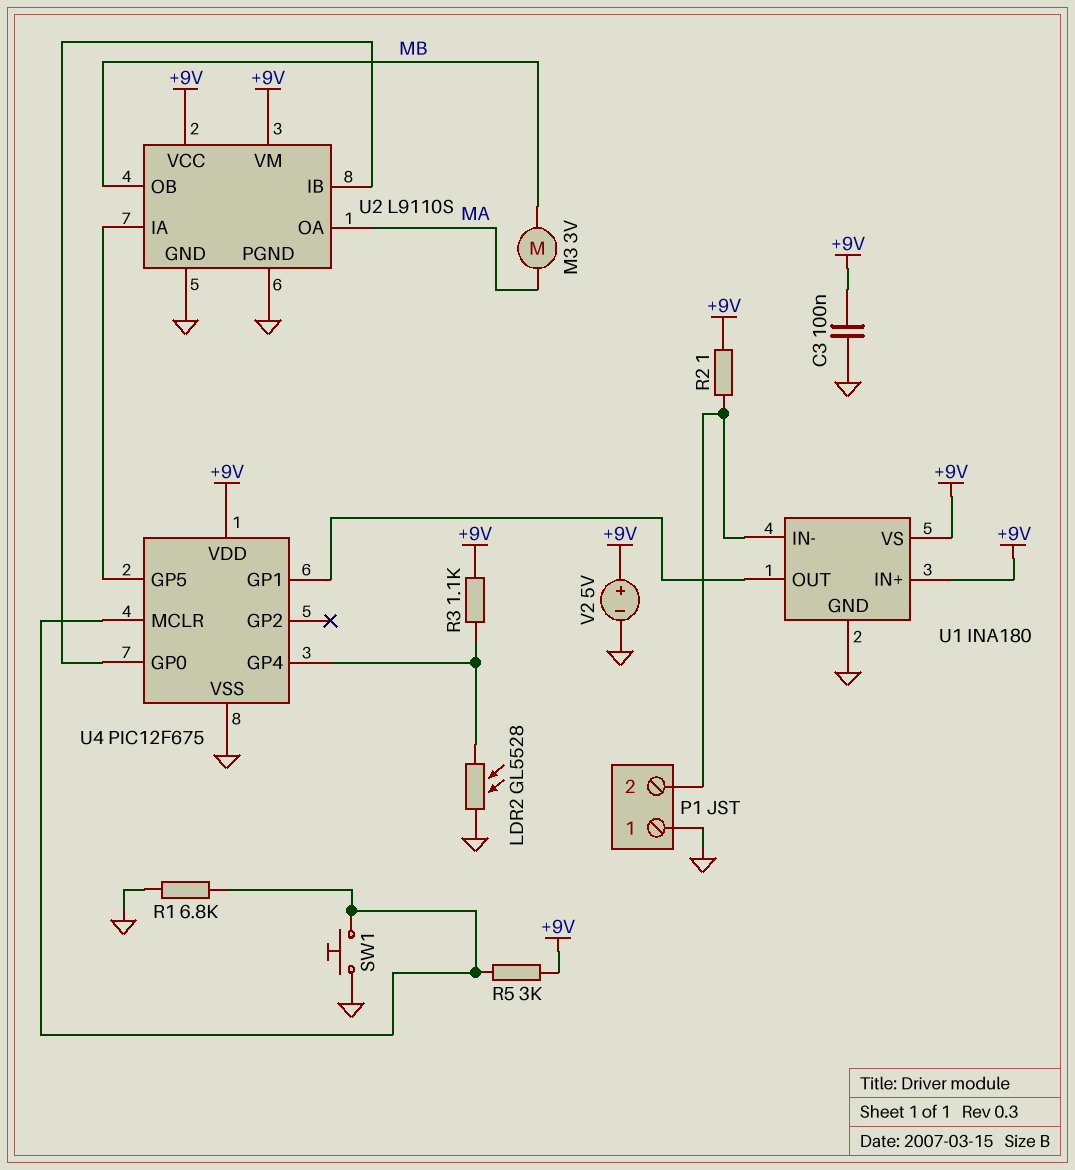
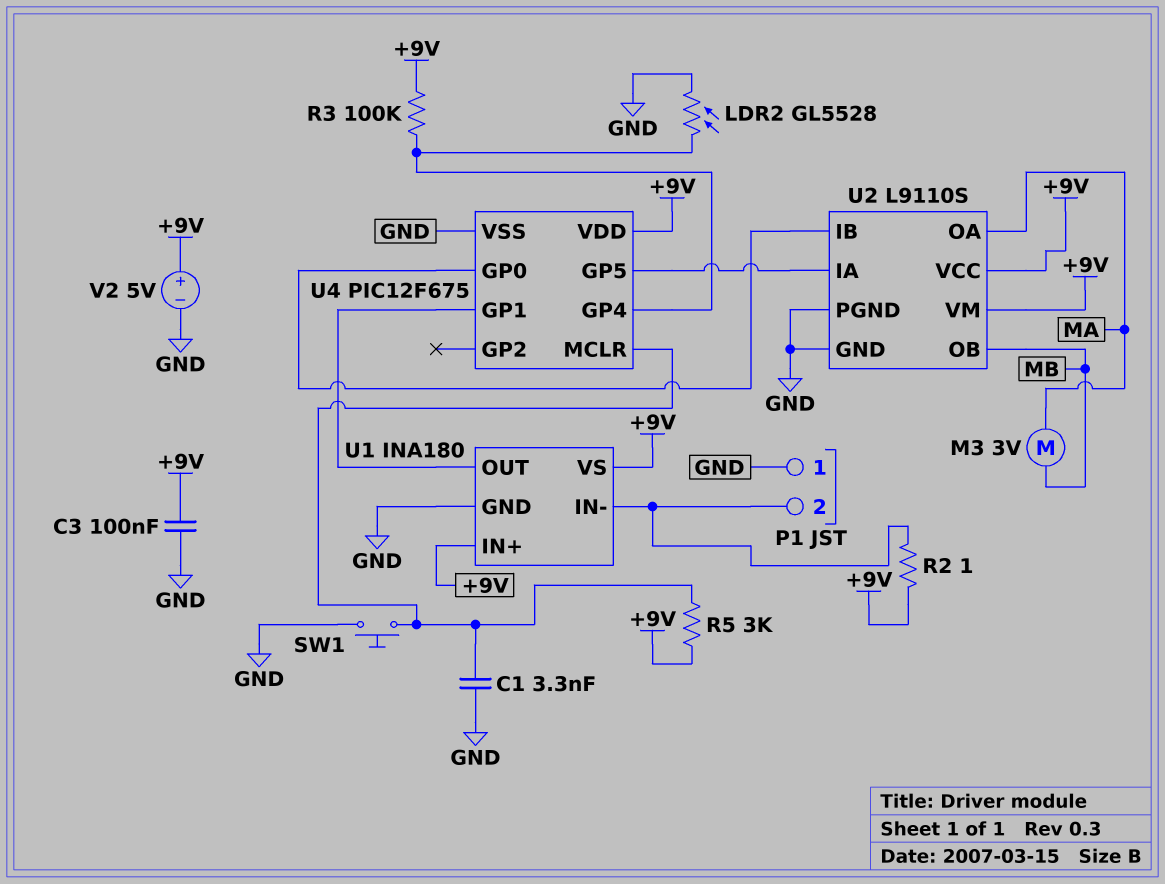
C1: none -> 3.3nF (GND, U4/MCLR)
R1: 6.8k (GND, U4/MCLR) -> none
R3: 1.1k (+9V, U4/GP4) -> 100k (+9V, U4/GP4)

